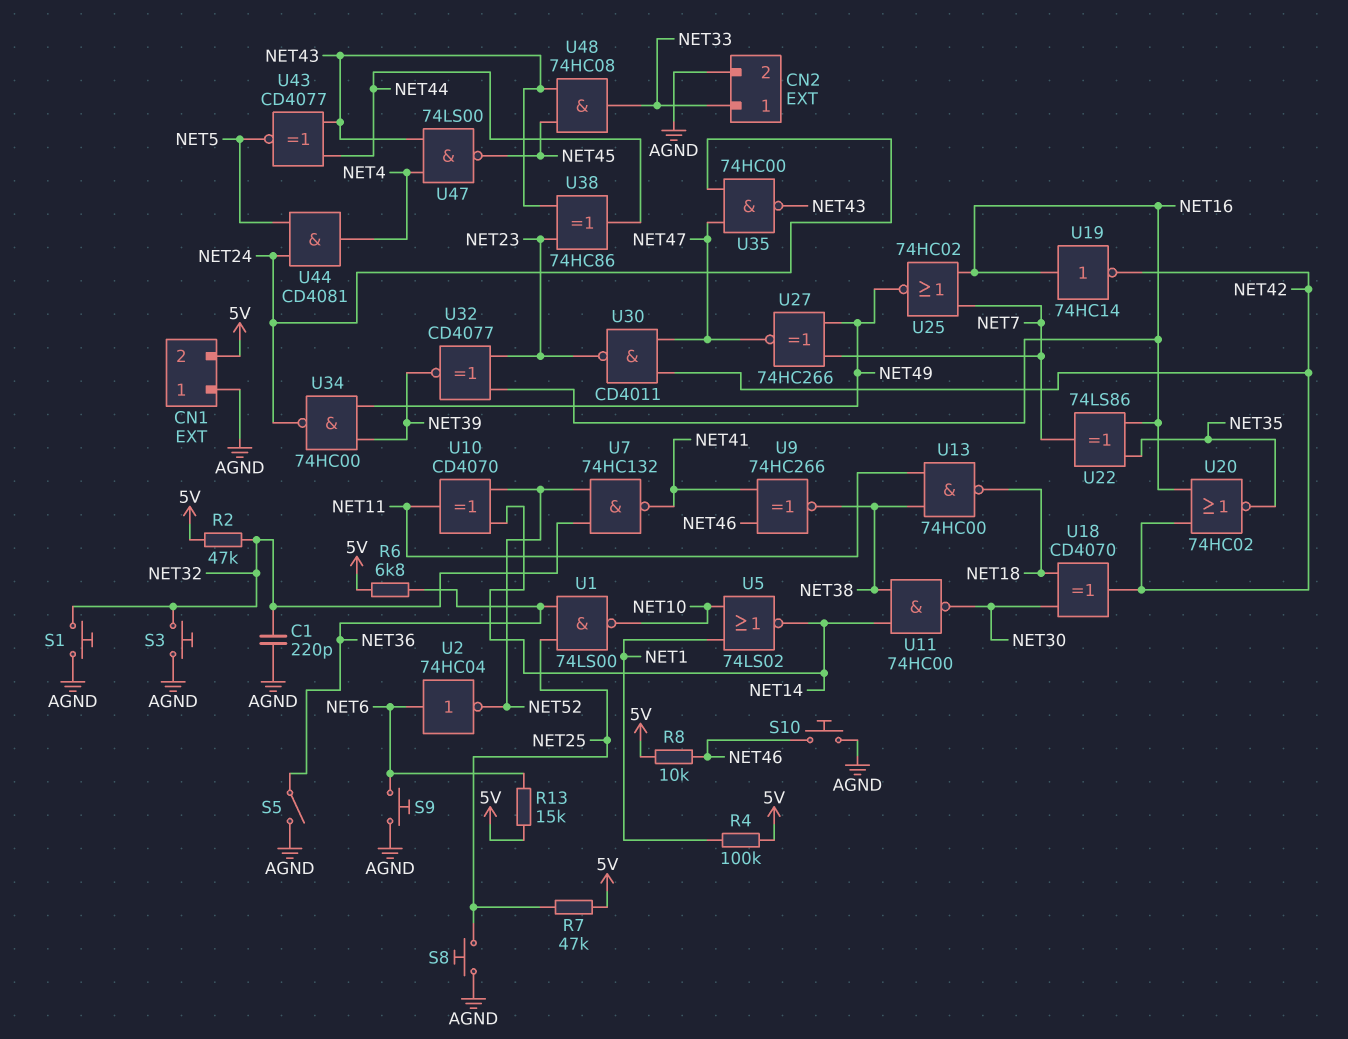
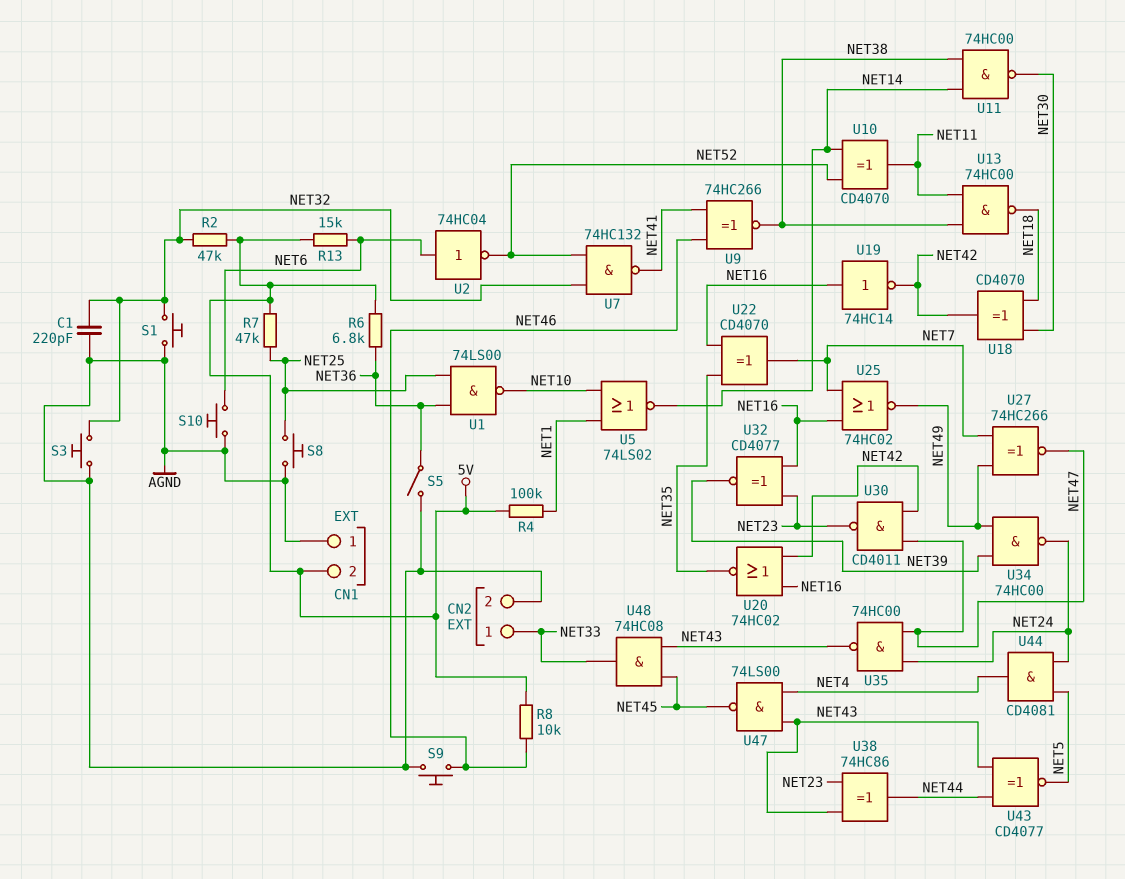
S9: button (AGND, NET6) -> button (AGND, NET46)
S10: button (AGND, NET46) -> button (AGND, NET6)
U22: XOR 74LS86 (in NET16, in NET35, out NET7) -> XOR CD4070 (in NET16, in NET35, out NET7)

